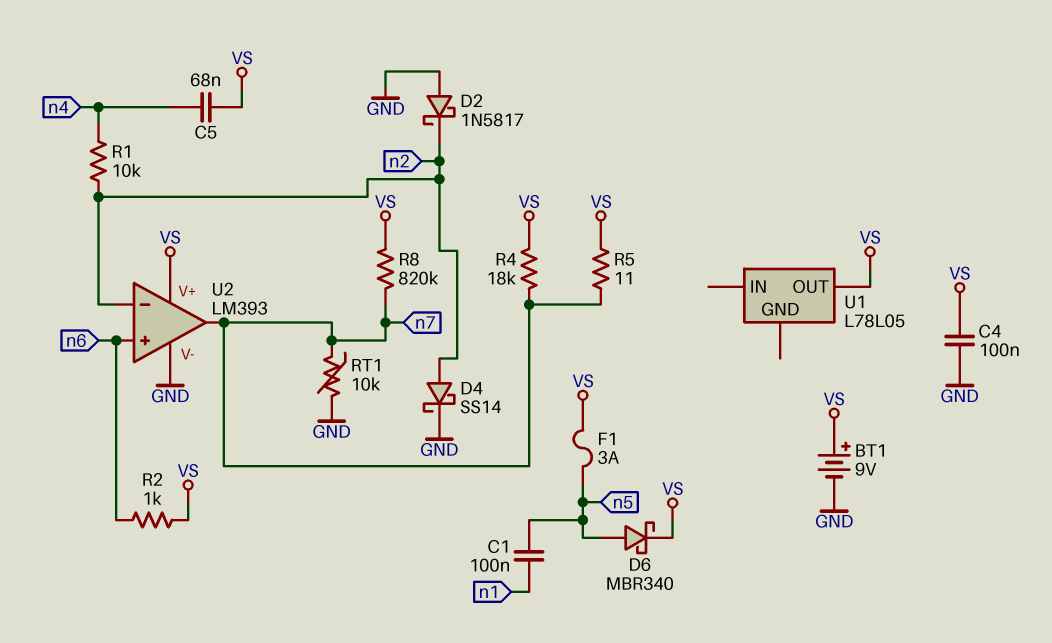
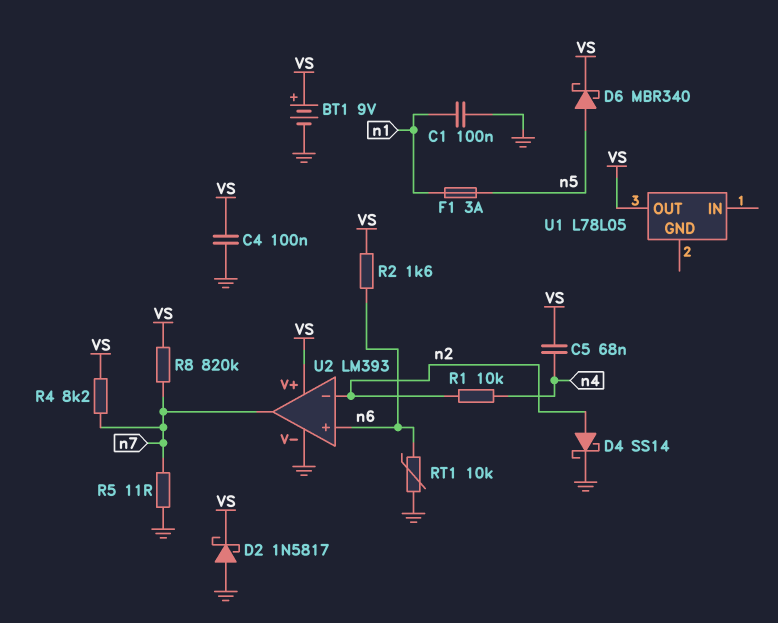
C1: 100nF (n1, n5) -> 100nF (GND, n1)
D2: schottky 1N5817 (A GND, K n2) -> schottky 1N5817 (A GND, K VS)
F1: 3A (VS, n5) -> 3A (n1, n5)
R2: 1k (VS, n6) -> 1.6k (VS, n6)
R4: 18k (VS, n7) -> 8.2k (VS, n7)
R5: 11 (VS, n7) -> 11 (GND, n7)
RT1: 10k (GND, n7) -> 10k (GND, n6)

